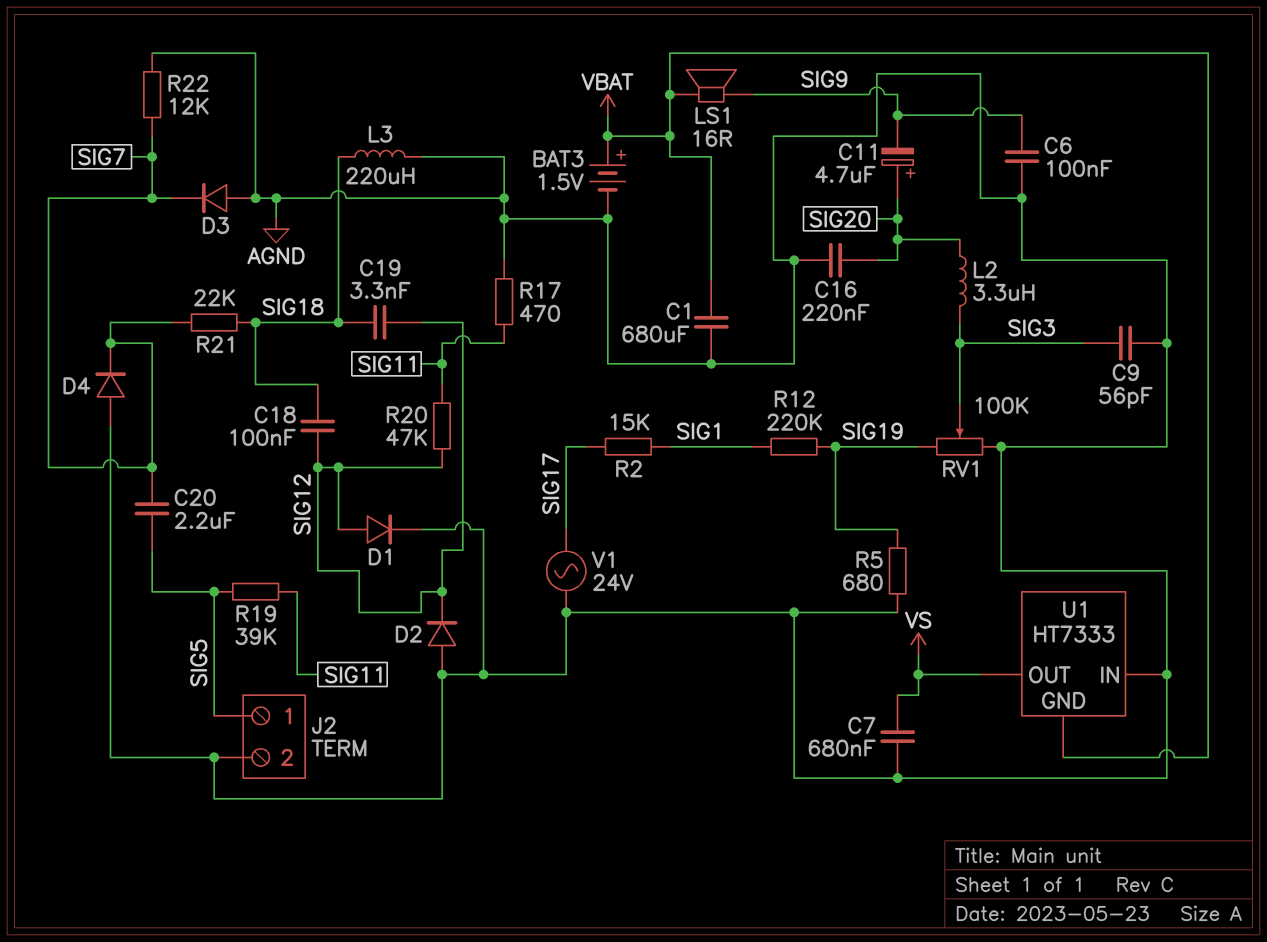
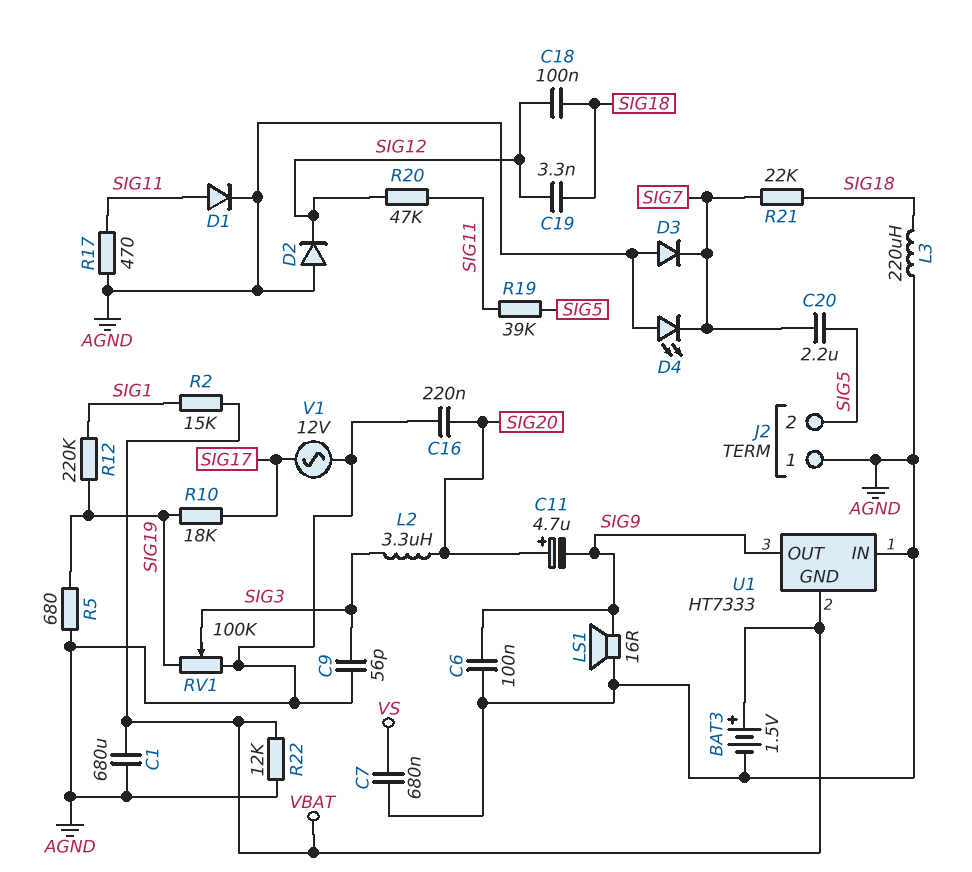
D1: diode (A SIG12, K AGND) -> diode (A SIG11, K AGND)
D4: diode (A AGND, K SIG7) -> LED (A AGND, K SIG7)
J2 pin 1: SIG5 -> AGND
J2 pin 2: AGND -> SIG5
LS1: speaker 16R (SIG9, VBAT) -> speaker 16R (AGND, SIG9)
R2: 15k (SIG1, SIG17) -> 15k (SIG1, VBAT)
R10: none -> 18k (SIG17, SIG19)
R22: 12k (AGND, SIG7) -> 12k (AGND, VBAT)
U1 pin OUT: VS -> SIG9
V1: AC 24V (AGND, SIG17) -> AC 12V (AGND, SIG17)

